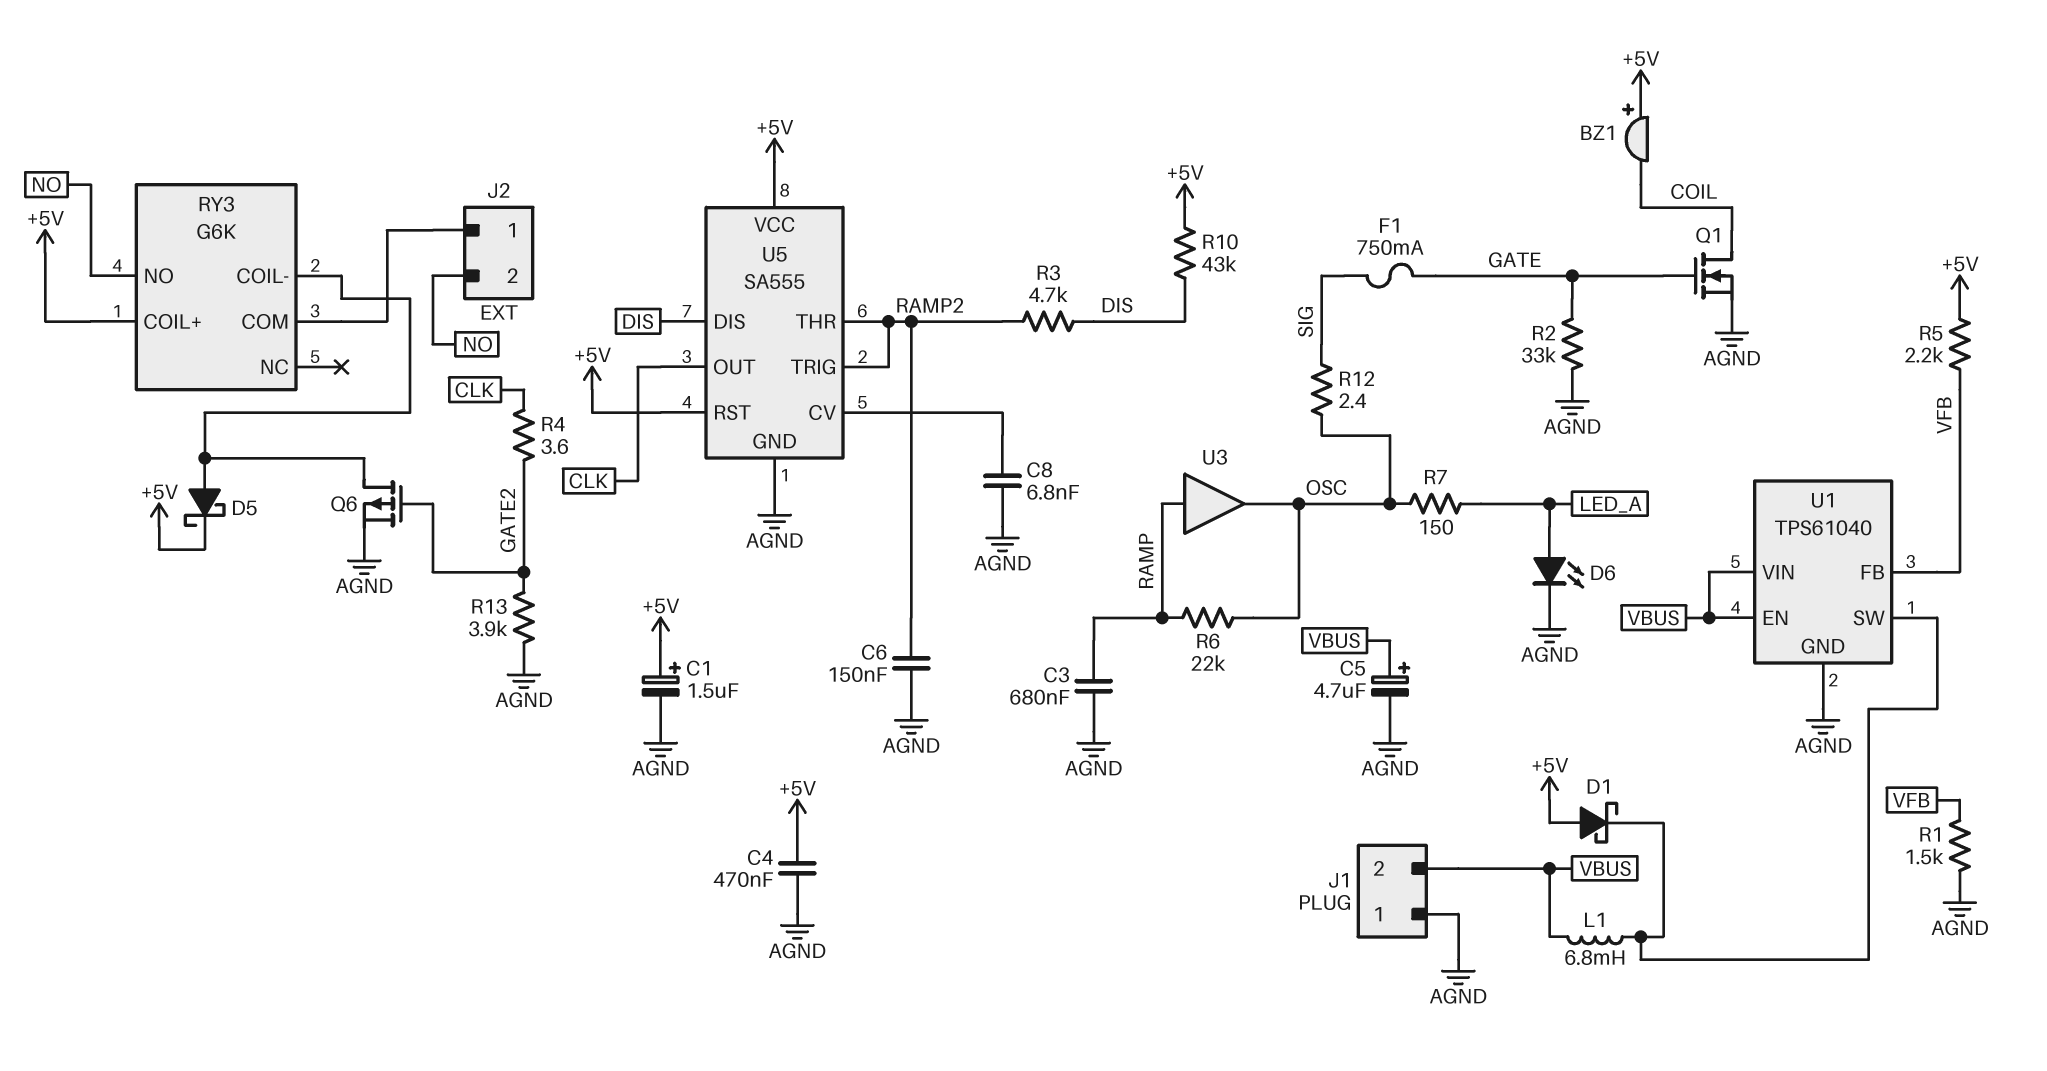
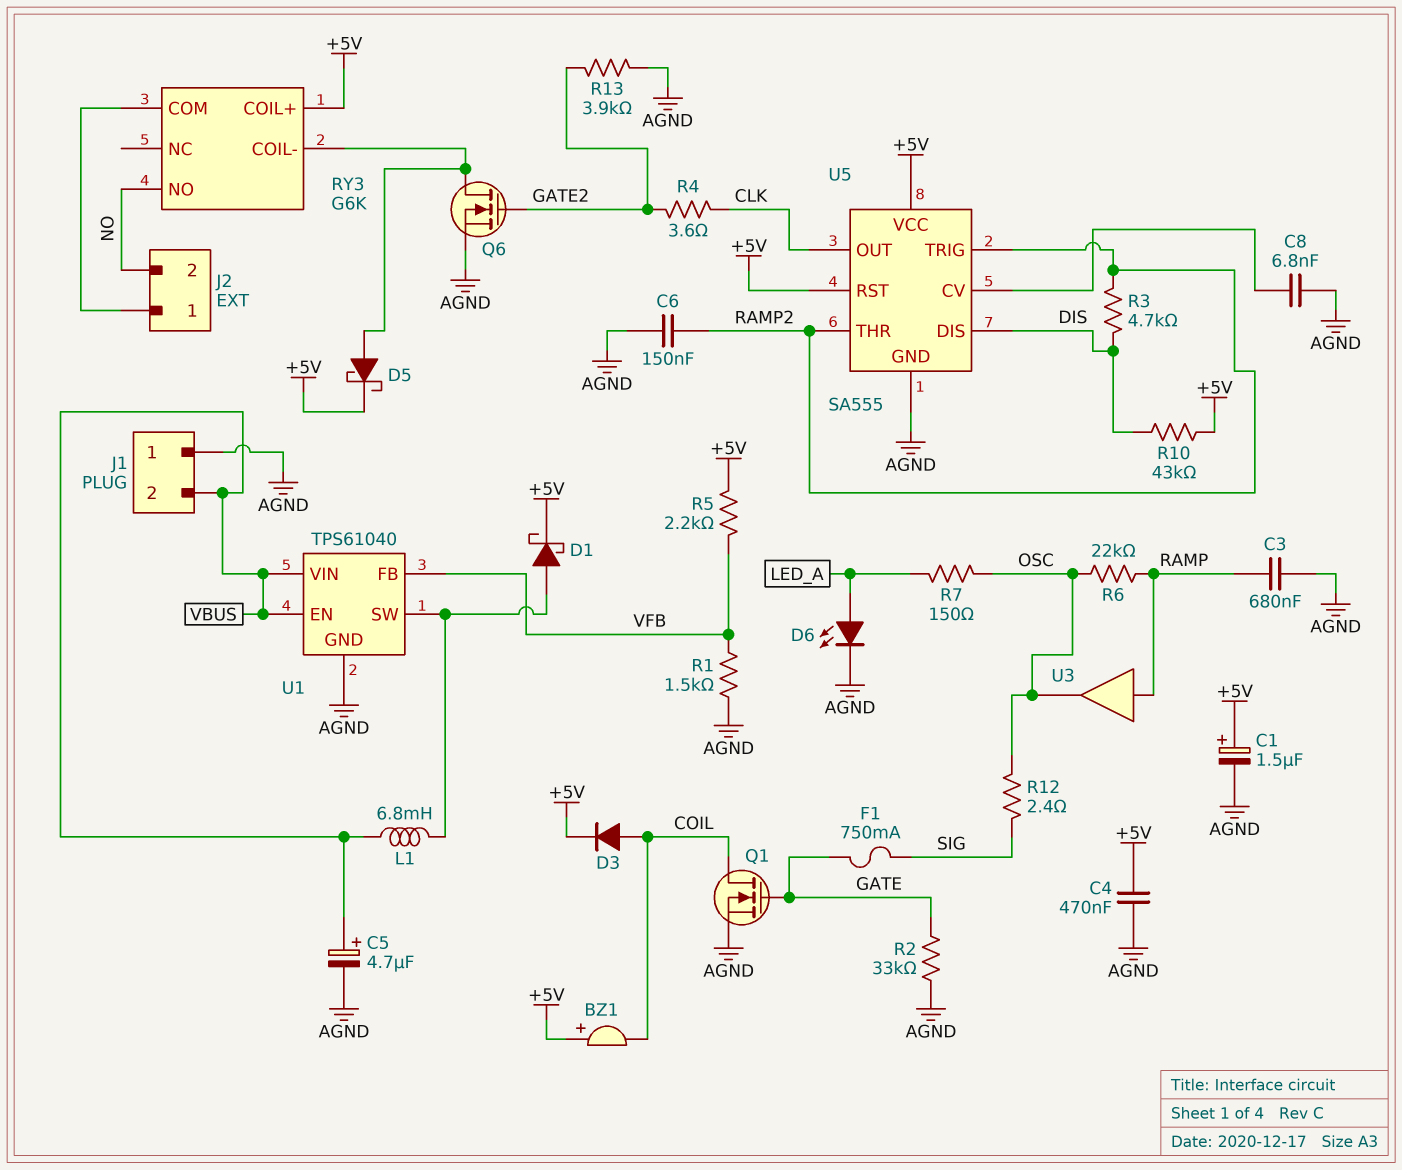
D1: schottky (A +5V, K U1/SW) -> schottky (A U1/SW, K +5V)
D3: none -> diode (A COIL, K +5V)
Q6: PMOS (G GATE2, D RY3/COIL-, S AGND) -> NMOS (G GATE2, D RY3/COIL-, S AGND)

